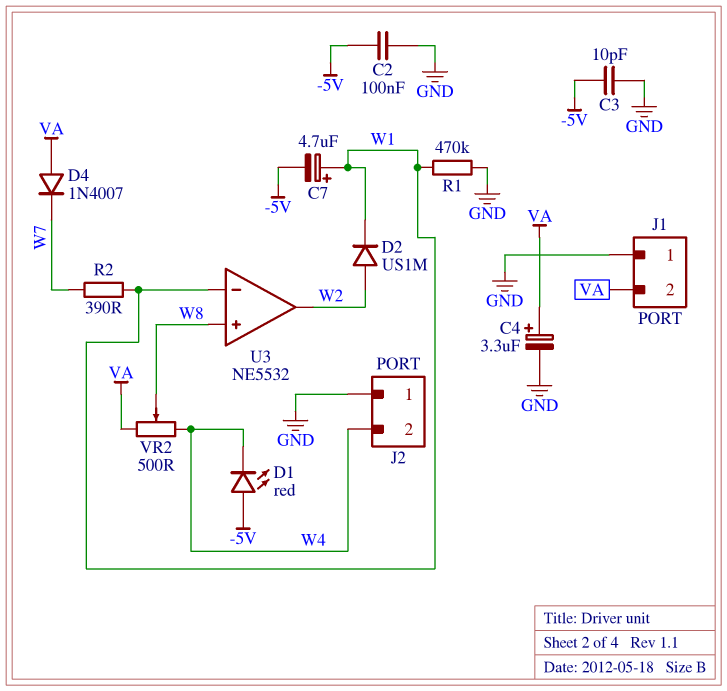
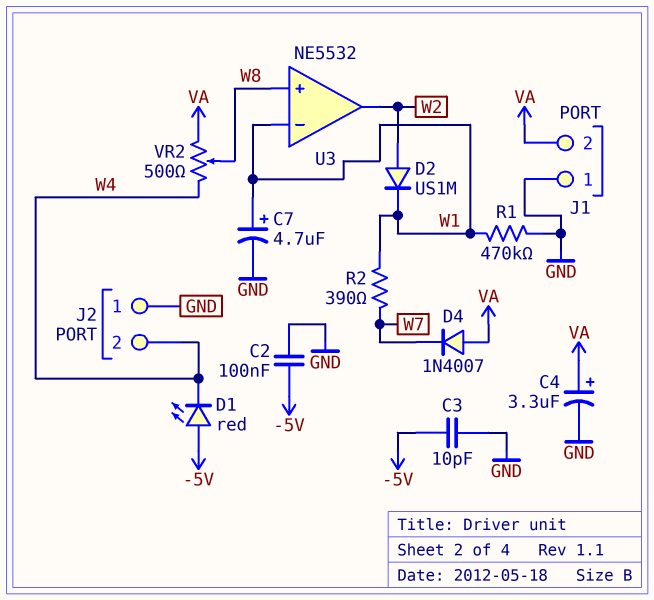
C7: 4.7uF (plus W1, minus -5V) -> 4.7uF (plus W1, minus GND)

